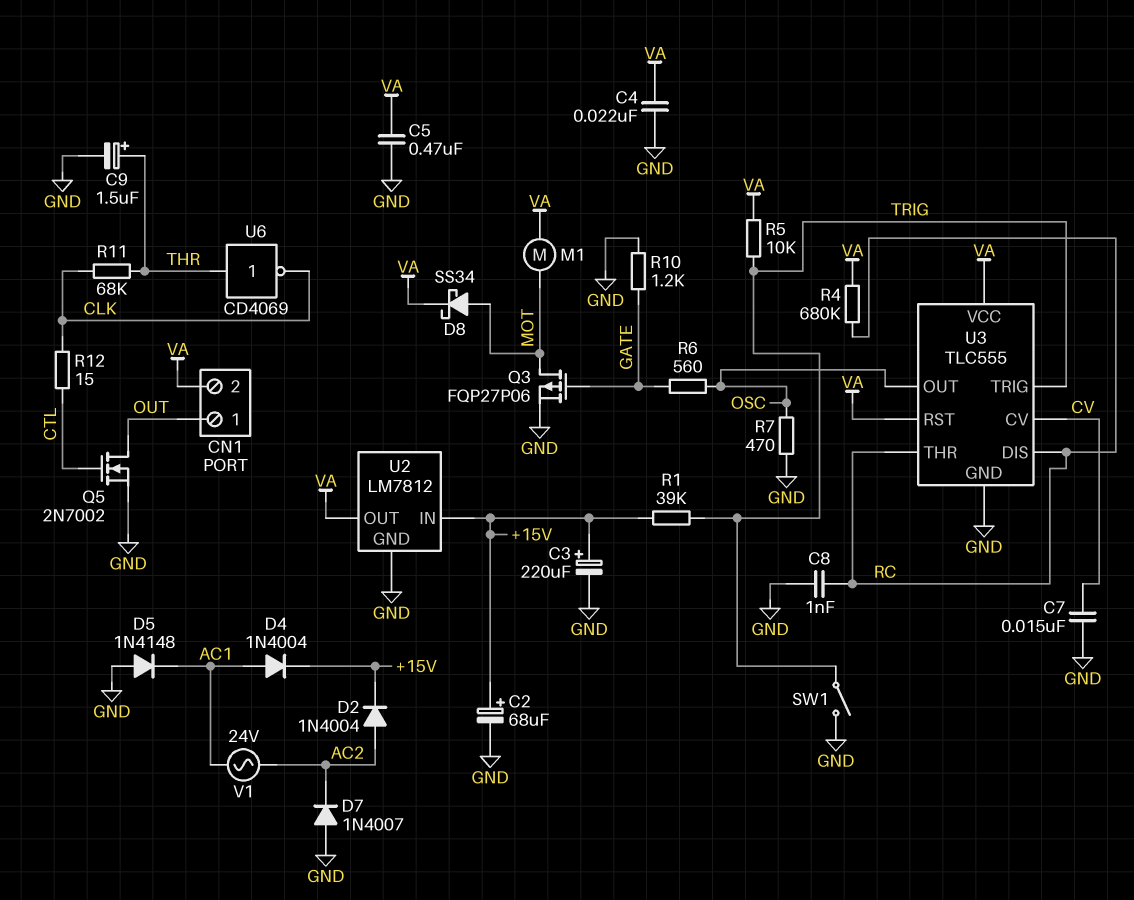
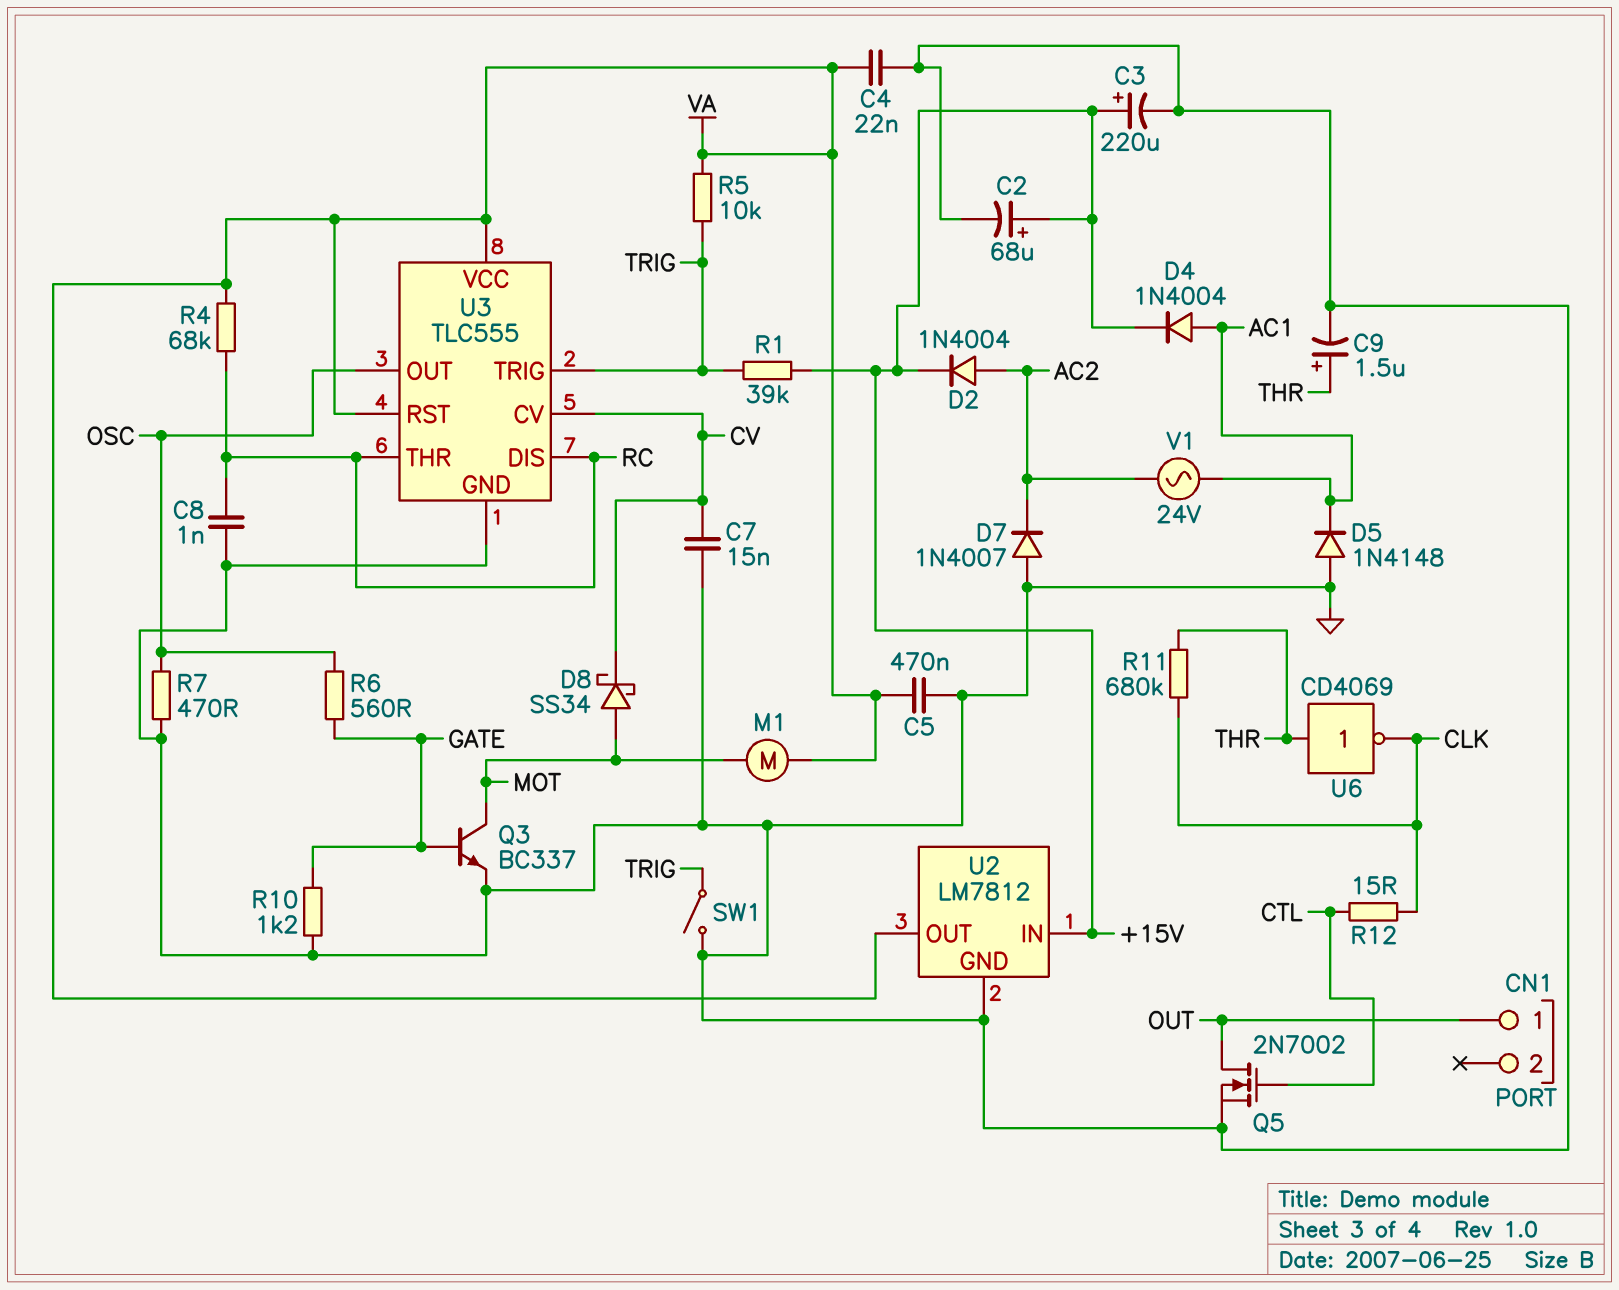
CN1 pin 2: VA -> none
D8: schottky SS34 (A MOT, K VA) -> schottky SS34 (A MOT, K CV)
Q3: PMOS FQP27P06 (G GATE, D MOT, S GND) -> NPN BC337 (B GATE, C MOT, E GND)
R4: 680k (RC, VA) -> 68k (RC, VA)
R11: 68k (CLK, THR) -> 680k (CLK, THR)

